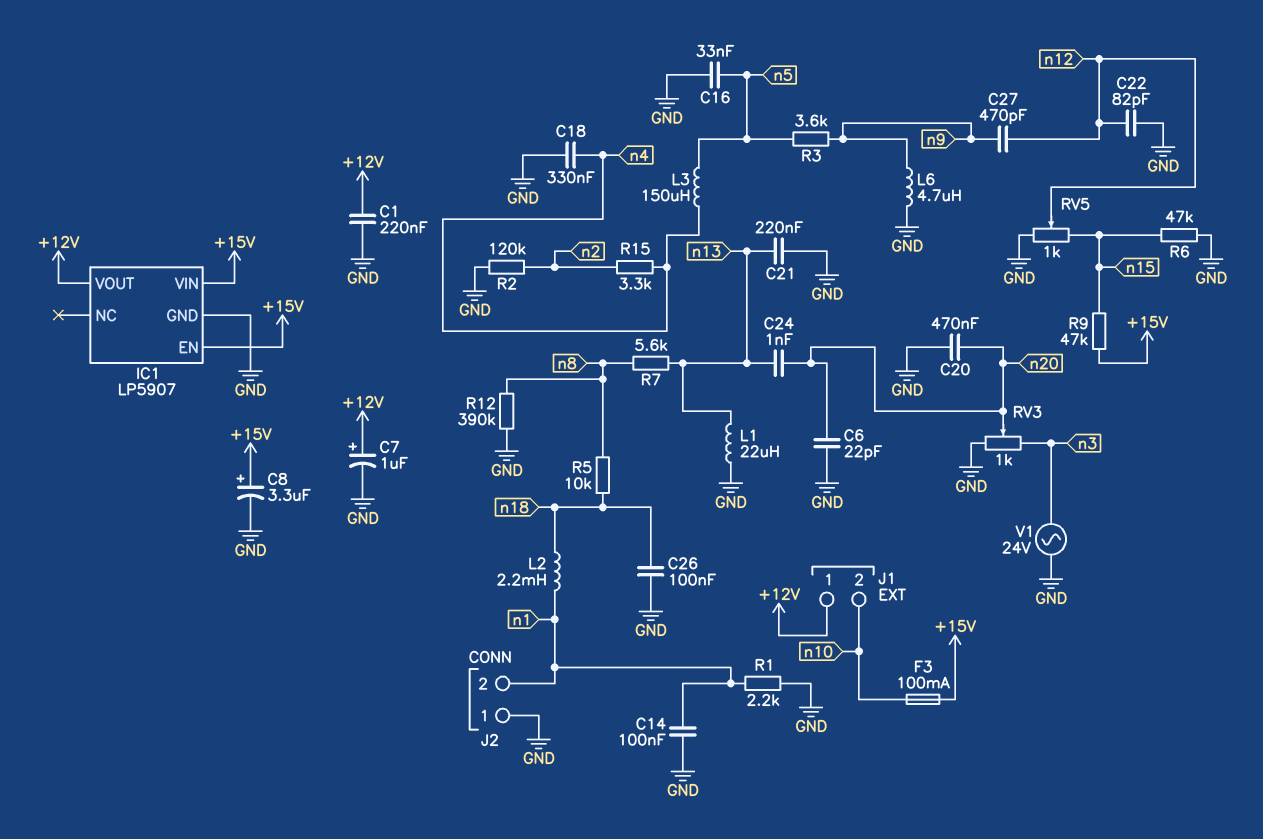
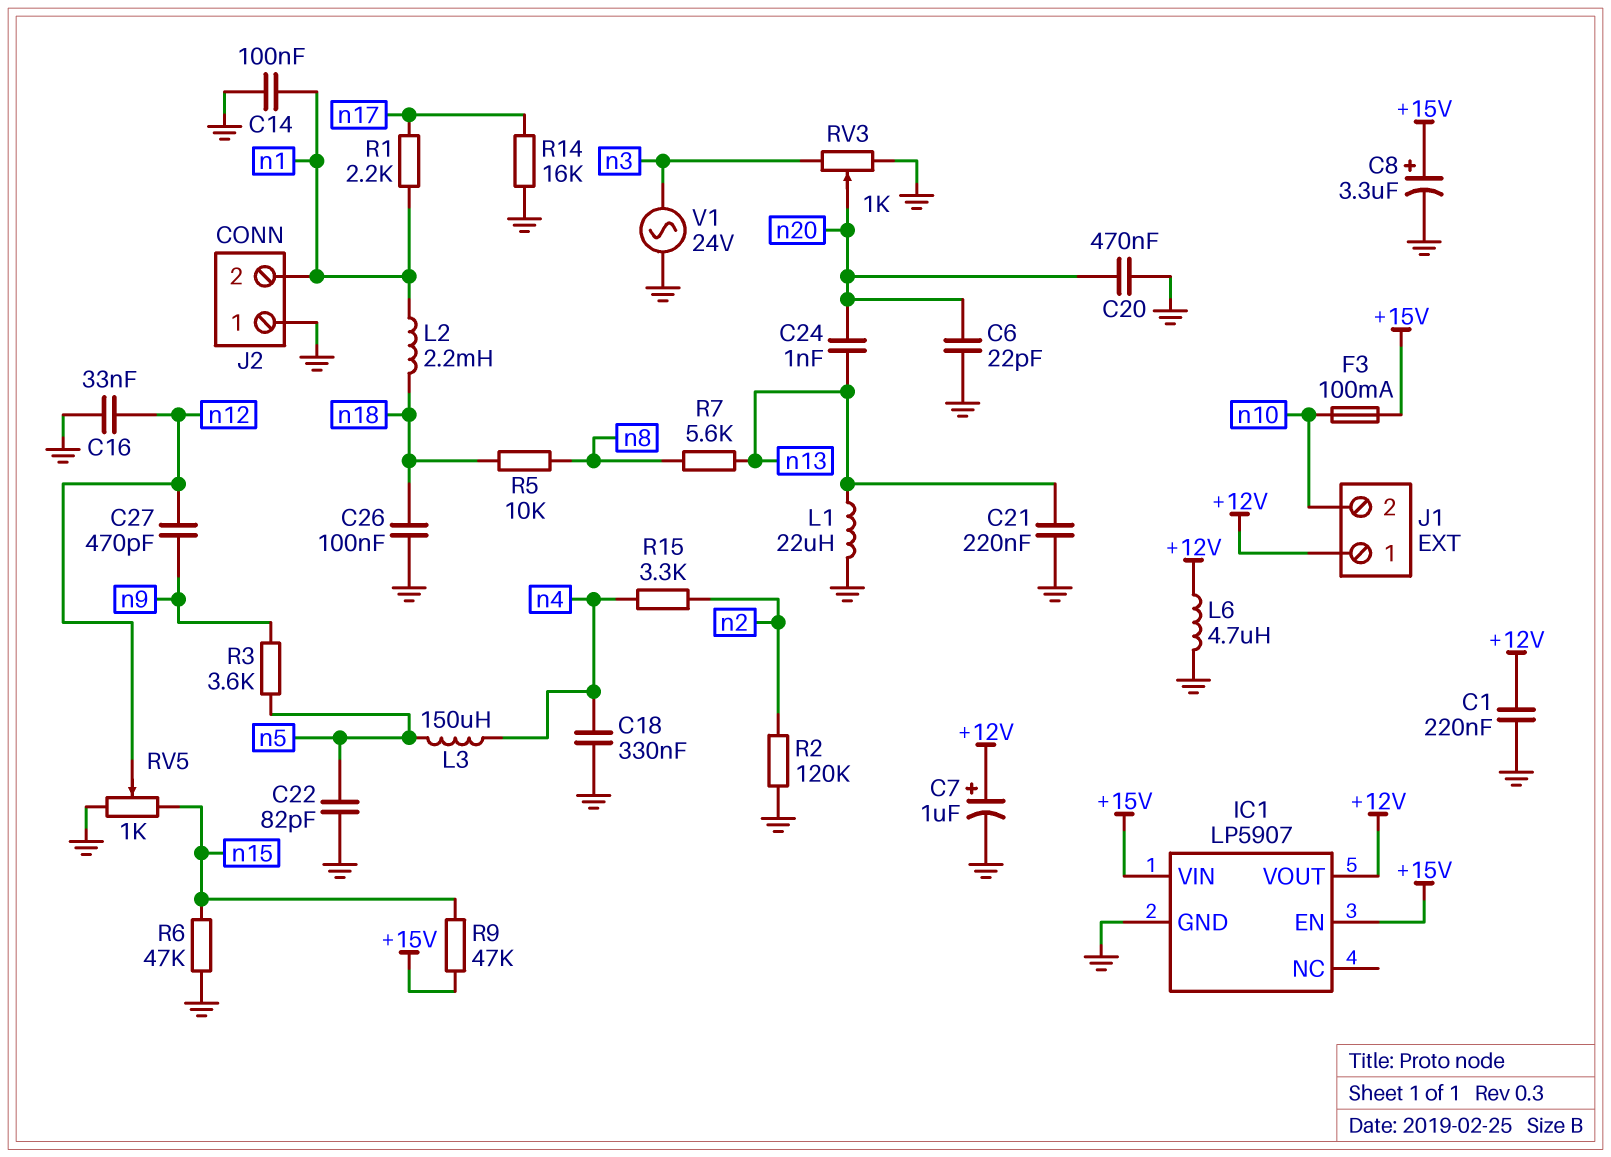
C16: 33nF (GND, n5) -> 33nF (GND, n12)
C22: 82pF (GND, n12) -> 82pF (GND, n5)
L6: 4.7uH (GND, n9) -> 4.7uH (+12V, GND)
R1: 2.2k (GND, n1) -> 2.2k (n1, n17)
R12: 390k (GND, n8) -> none
R14: none -> 16k (GND, n17)

